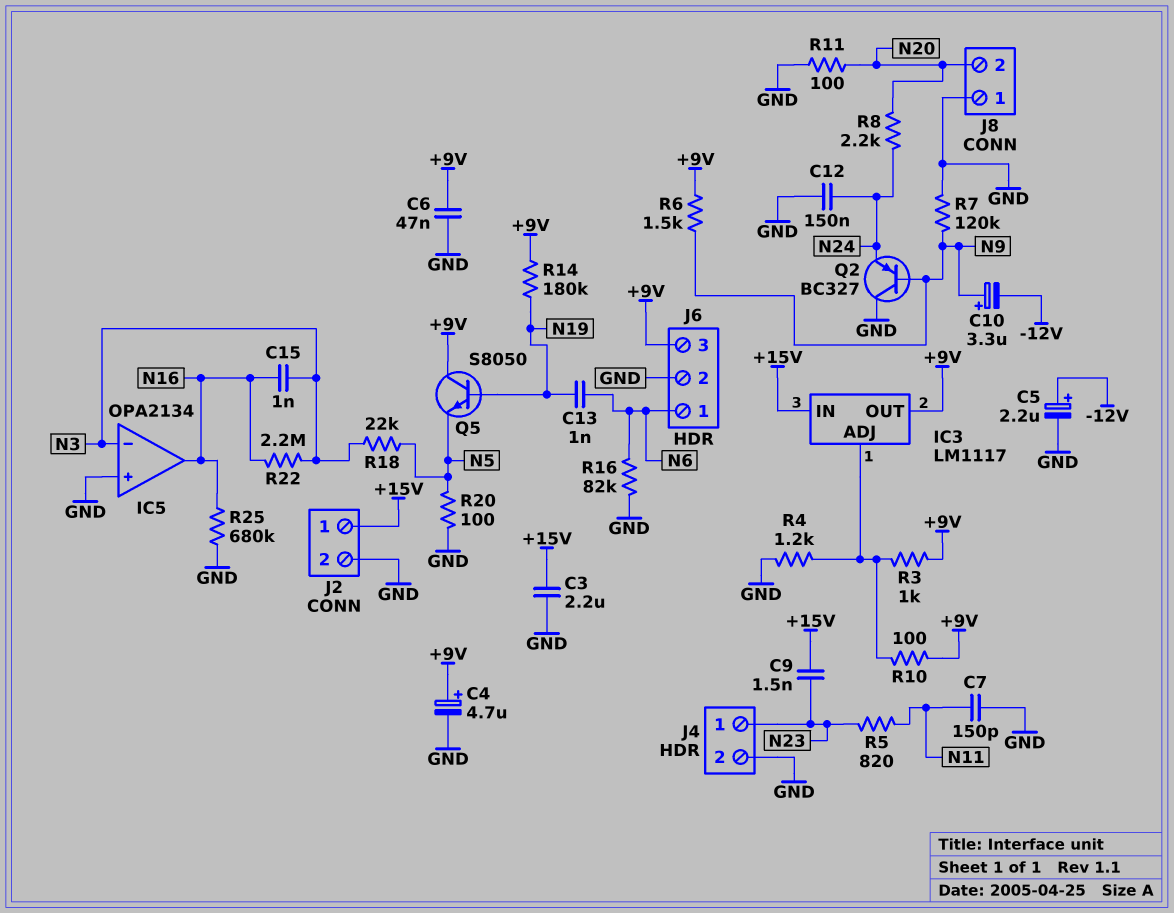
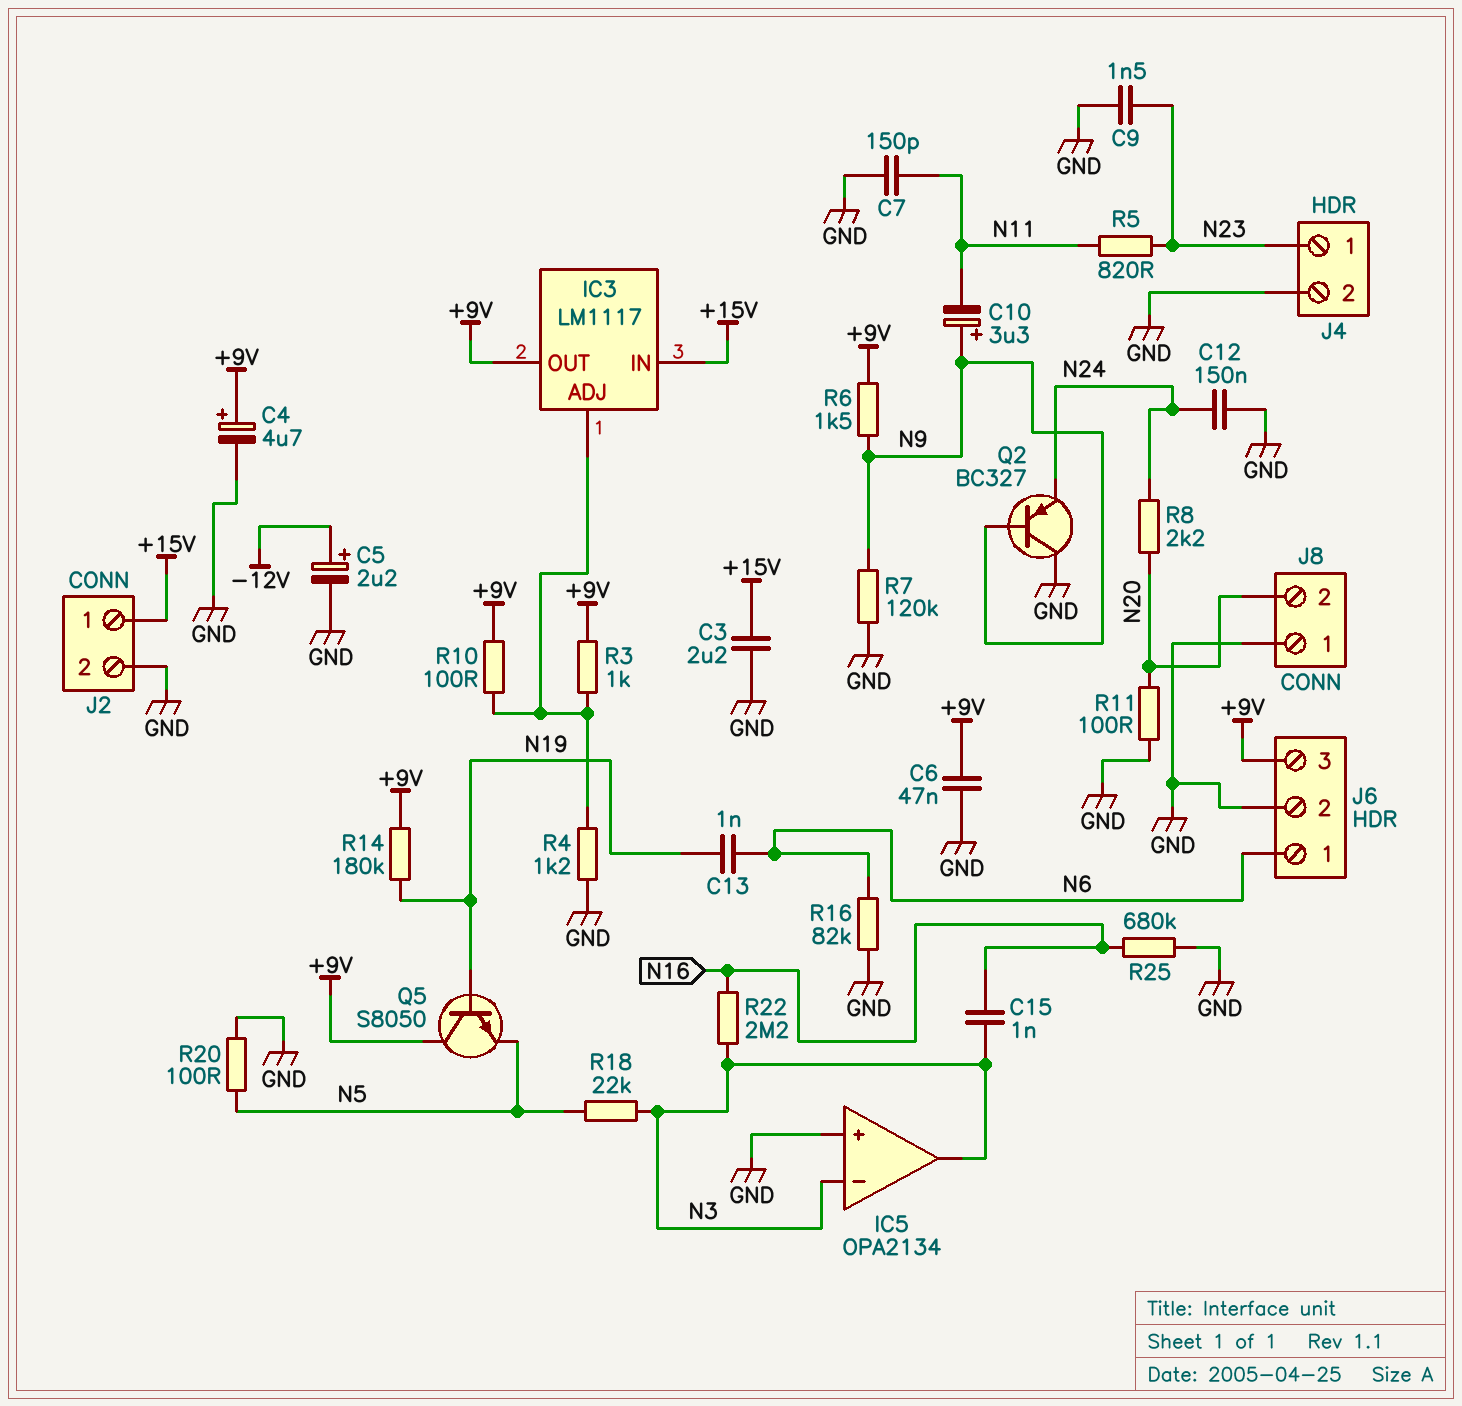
C9: 1.5nF (+15V, N23) -> 1.5nF (GND, N23)
C10: 3.3uF (plus N9, minus -12V) -> 3.3uF (plus N9, minus N11)
IC5 pin out: N16 -> N3

